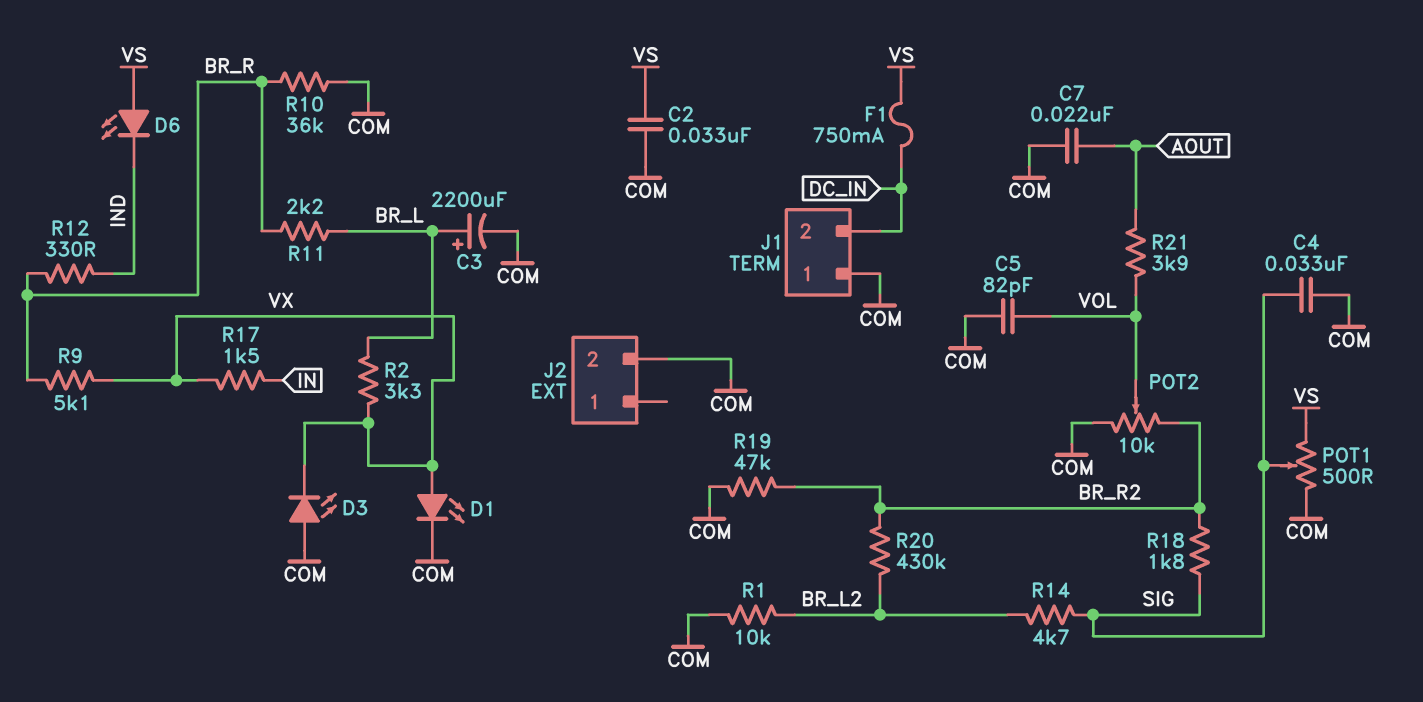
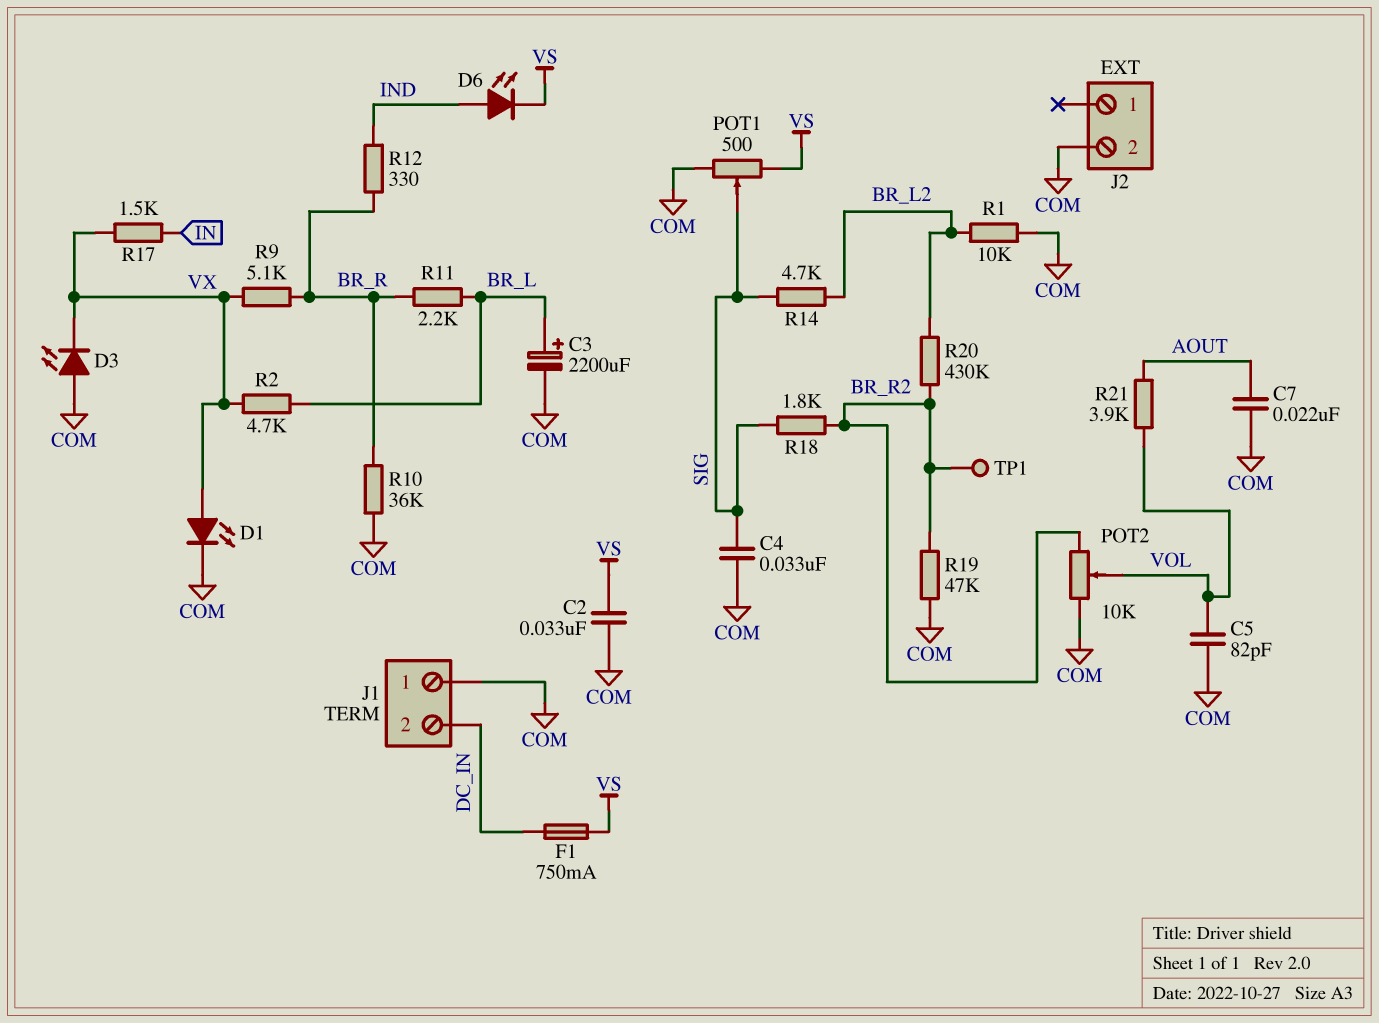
D6: LED (A VS, K IND) -> LED (A IND, K VS)
R2: 3.3k (BR_L, VX) -> 4.7k (BR_L, VX)
TP1: none -> test point (BR_R2)

